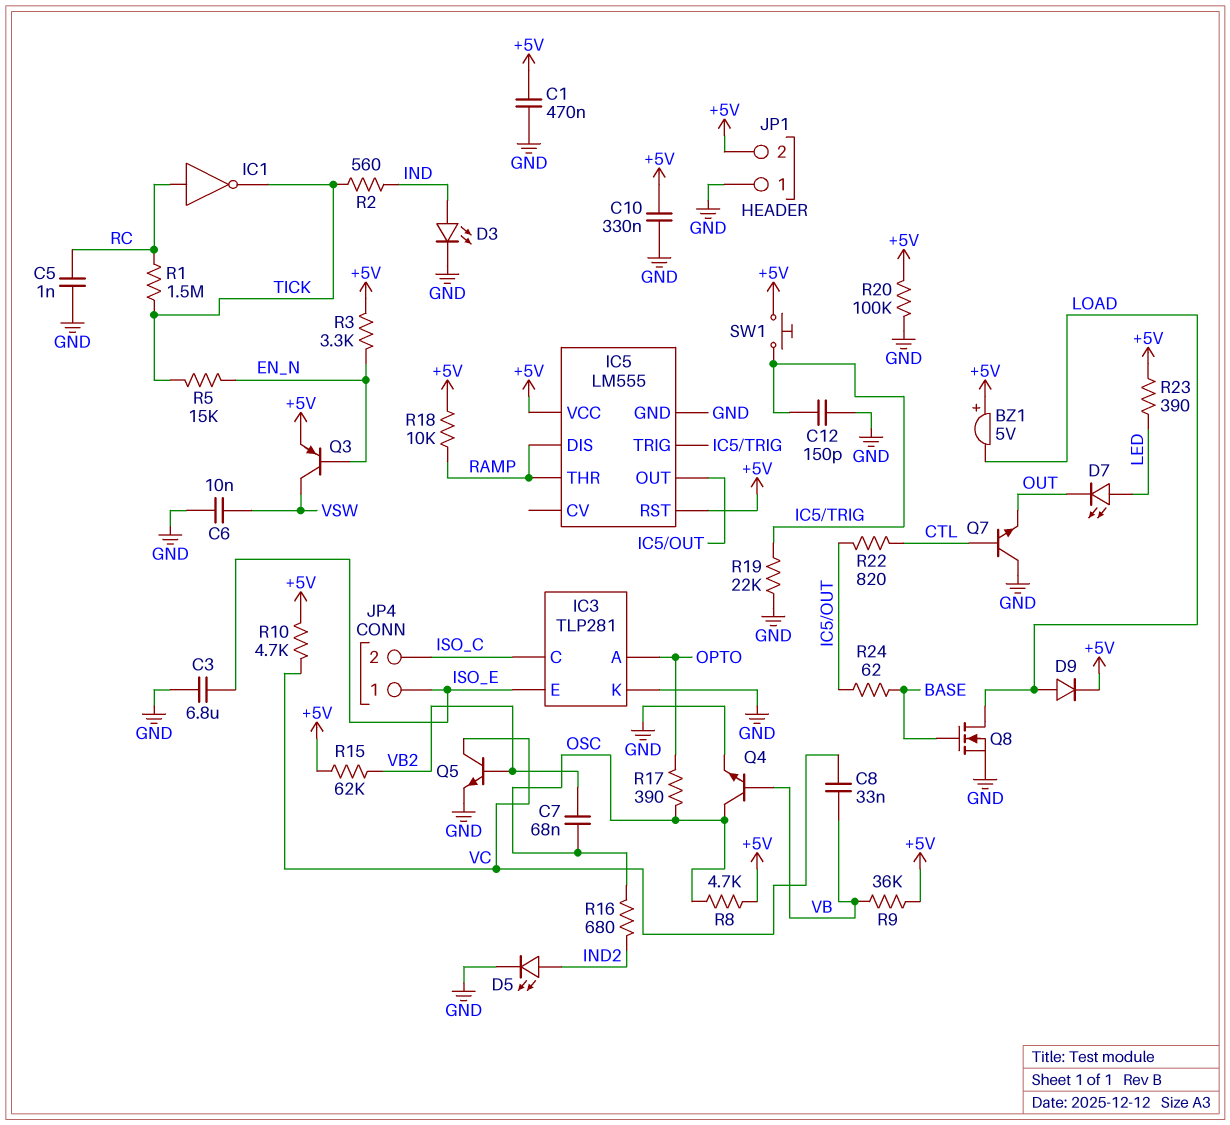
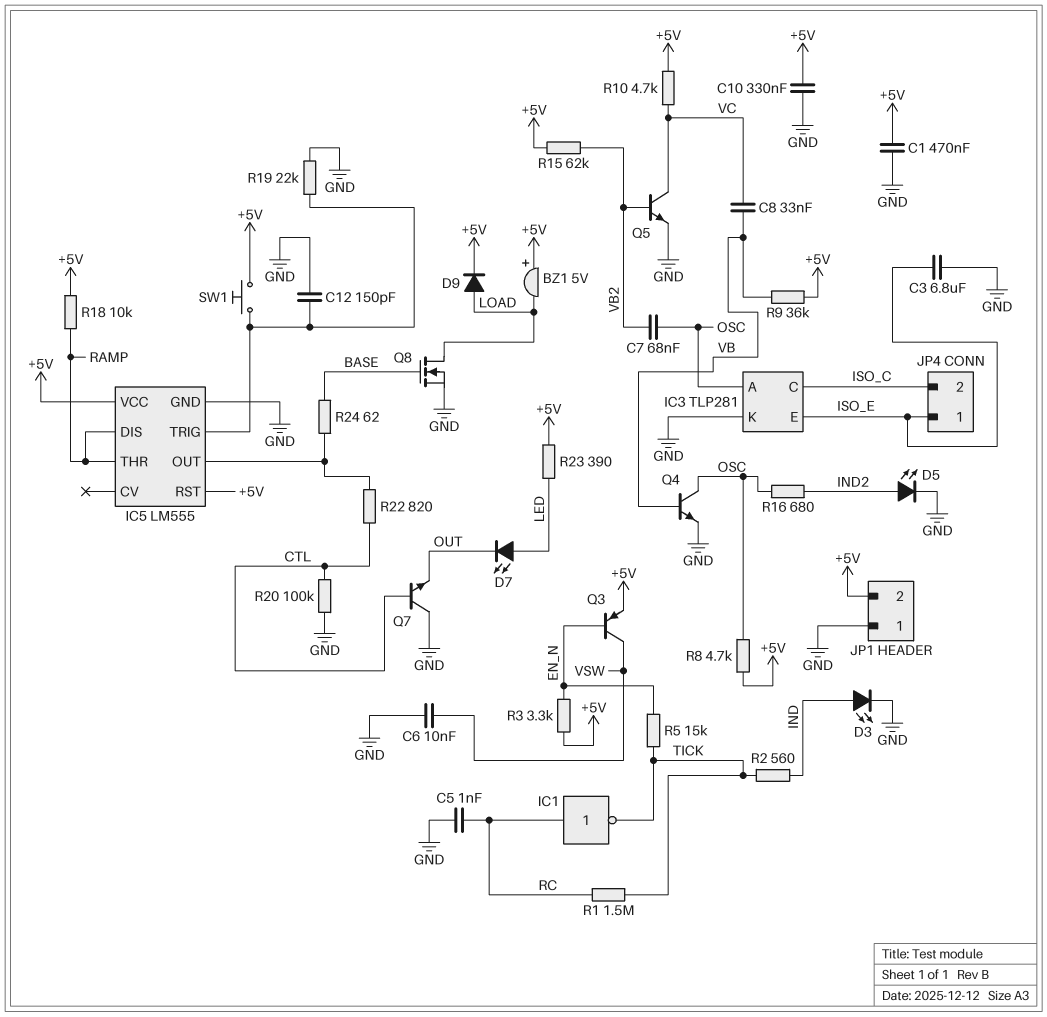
IC3 pin A: OPTO -> OSC
R17: 390 (OPTO, OSC) -> none
R20: 100k (+5V, GND) -> 100k (CTL, GND)

